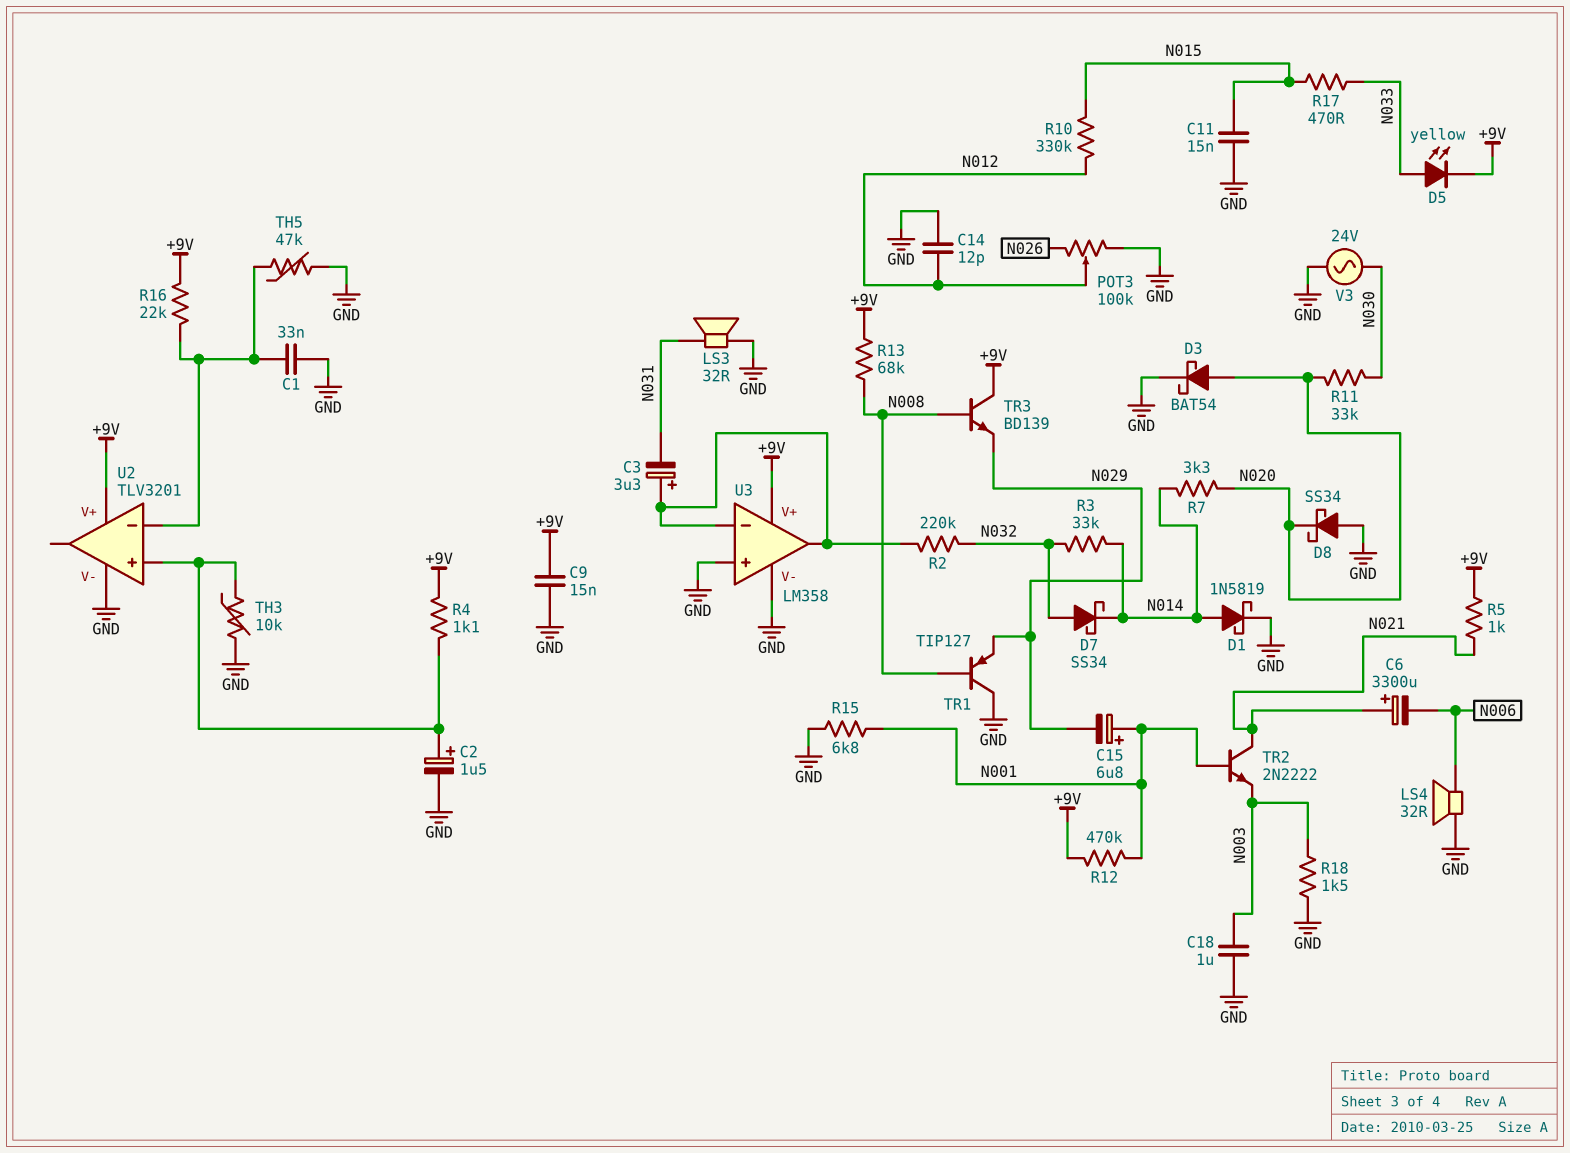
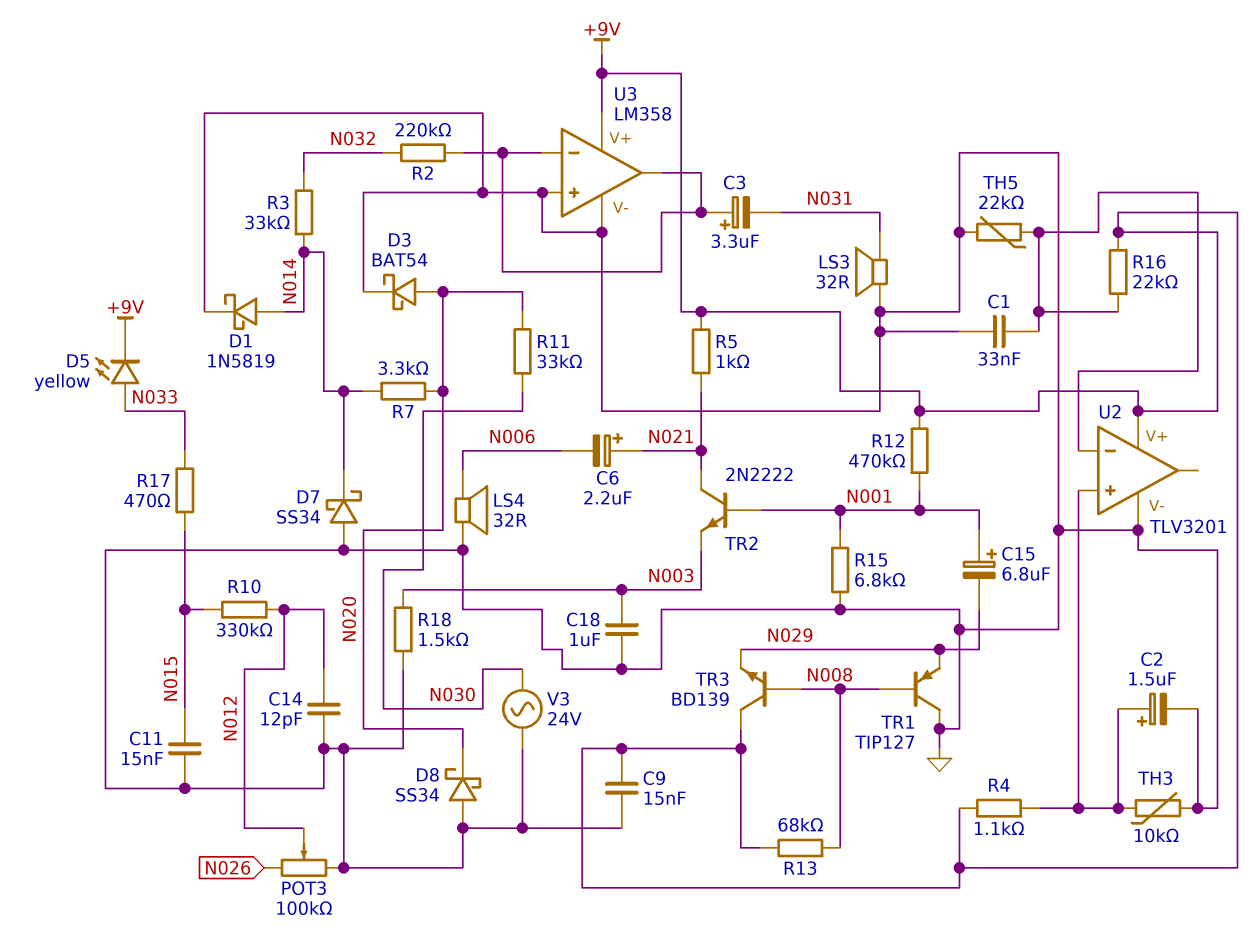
C6: 3300uF (plus N021, minus N006) -> 2.2uF (plus N021, minus N006)
D7: schottky SS34 (A N032, K N014) -> schottky SS34 (A GND, K N014)
TH5: 47k (GND, U2/in-) -> 22k (GND, U2/in-)

